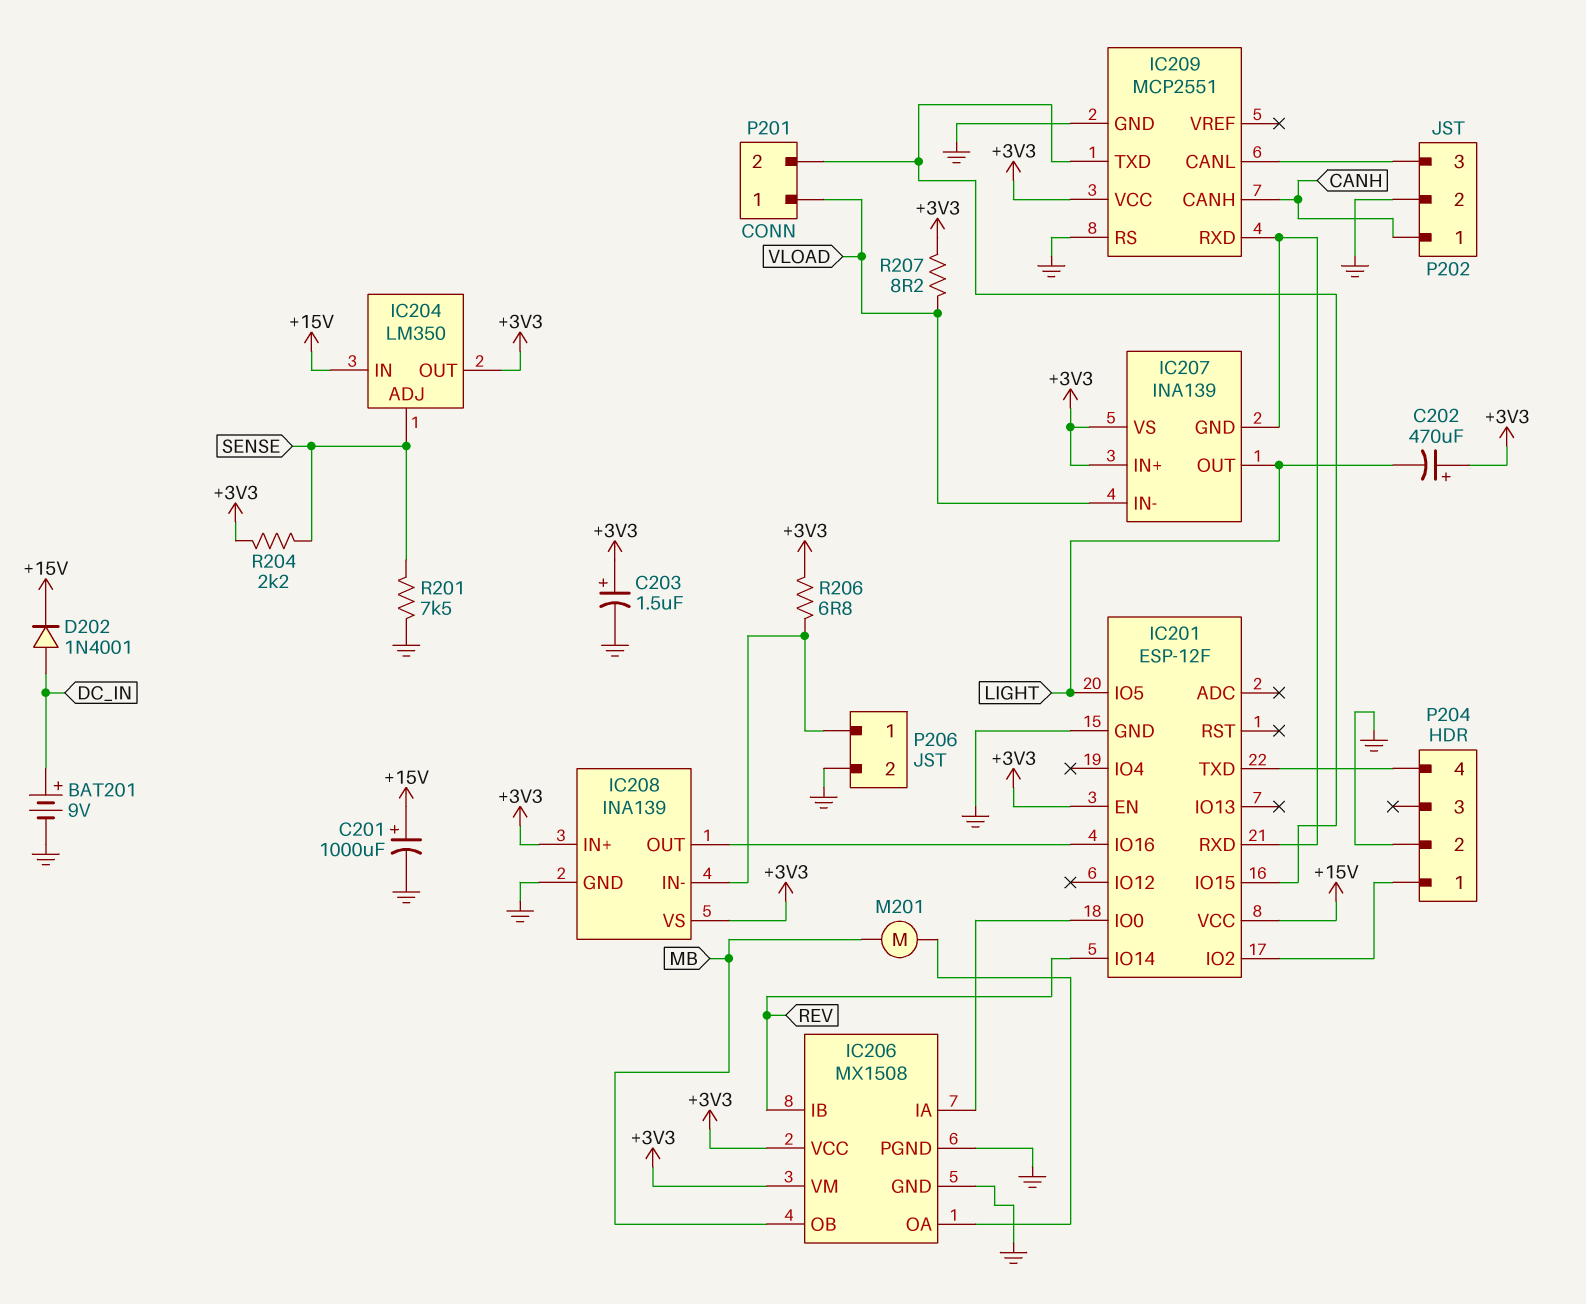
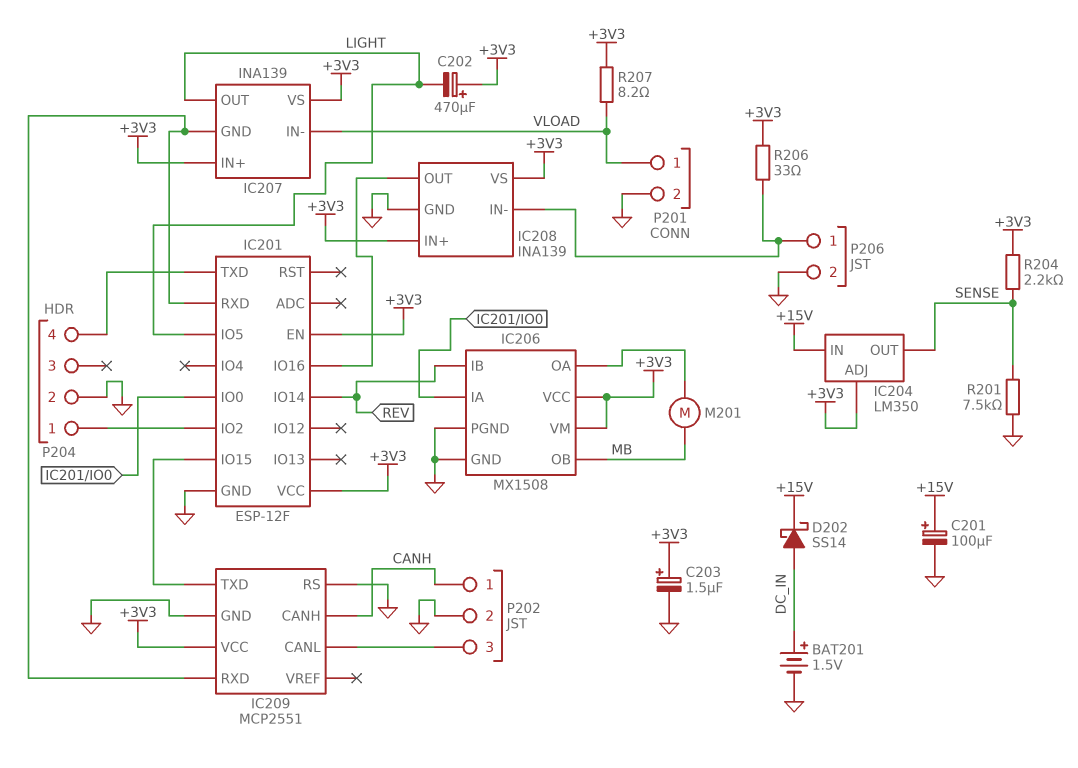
BAT201: 9V (plus DC_IN, minus GND) -> 1.5V (plus DC_IN, minus GND)
C201: 1000uF (plus +15V, minus GND) -> 100uF (plus +15V, minus GND)
D202: diode 1N4001 (A DC_IN, K +15V) -> schottky SS14 (A DC_IN, K +15V)
IC201 pin VCC: +15V -> +3V3
IC204 pin ADJ: SENSE -> +3V3
IC204 pin OUT: +3V3 -> SENSE
P201 pin 2: IC201/IO15 -> GND
R206: 6.8 (+3V3, IC208/IN-) -> 33 (+3V3, IC208/IN-)

